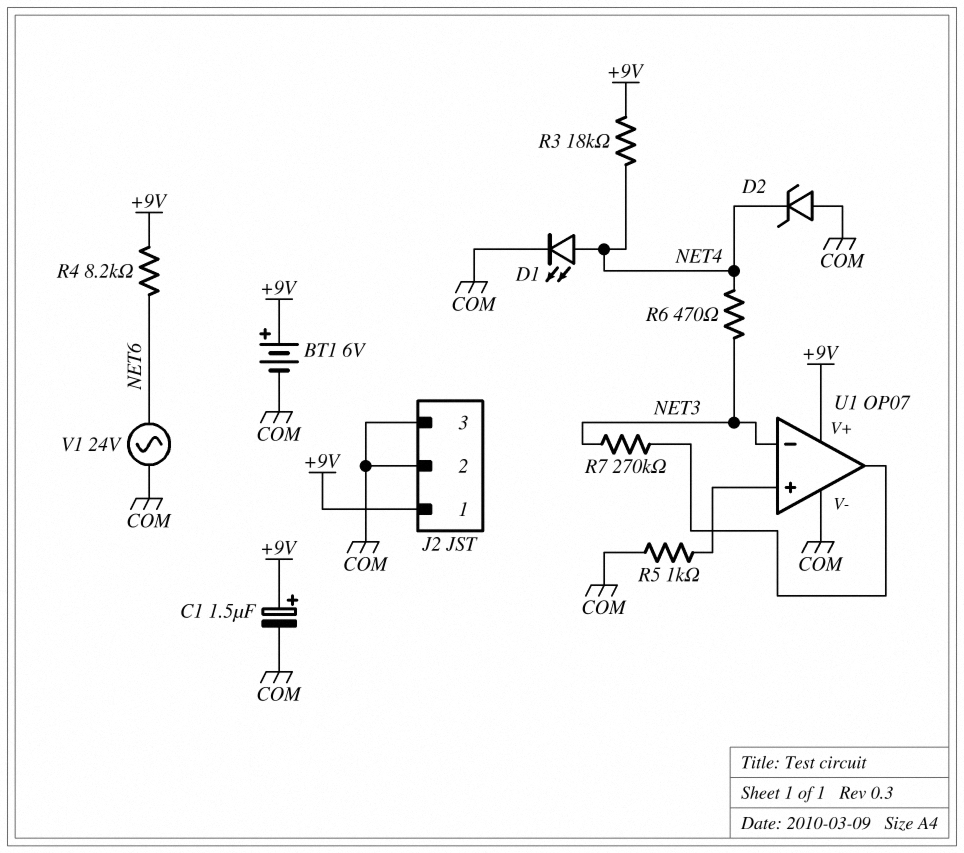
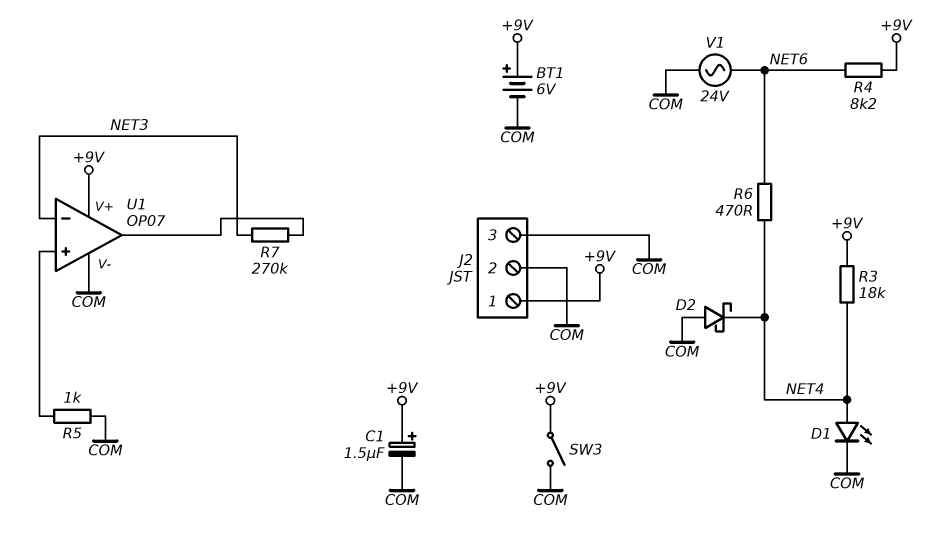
D2: zener (A COM, K NET4) -> schottky (A COM, K NET4)
R6: 470 (NET3, NET4) -> 470 (NET4, NET6)
SW3: none -> switch (+9V, COM)

